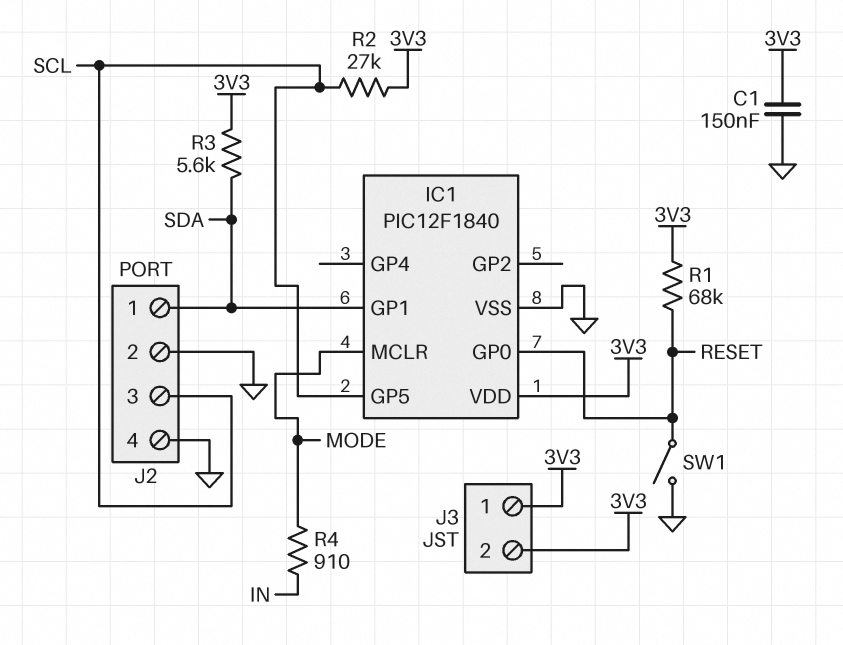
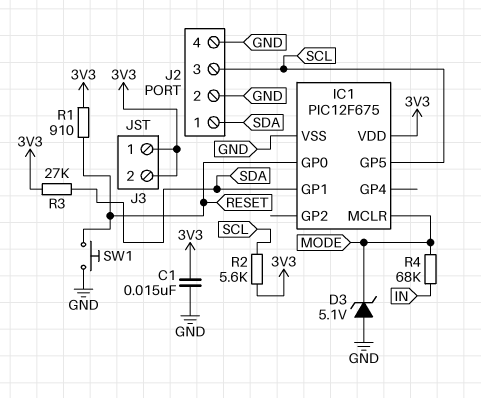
C1: 150nF (3V3, GND) -> 15nF (3V3, GND)
D3: none -> zener 5.1V (A GND, K MODE)
IC1: PIC12F1840 -> PIC12F675
R1: 68k (3V3, RESET) -> 910 (3V3, RESET)
R2: 27k (3V3, SCL) -> 5.6k (3V3, SCL)
R3: 5.6k (3V3, SDA) -> 27k (3V3, SDA)
R4: 910 (IN, MODE) -> 68k (IN, MODE)
SW1: switch (GND, RESET) -> button (GND, RESET)

